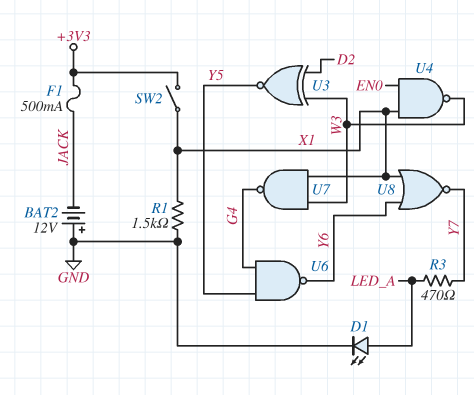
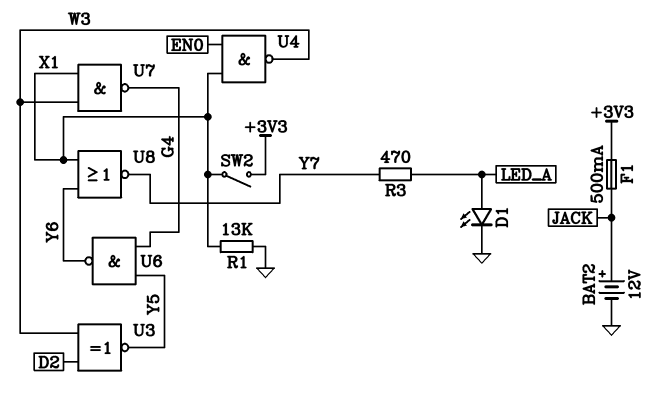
BAT2: 12V (plus GND, minus JACK) -> 12V (plus JACK, minus GND)
R1: 1.5k (GND, X1) -> 13k (GND, X1)

